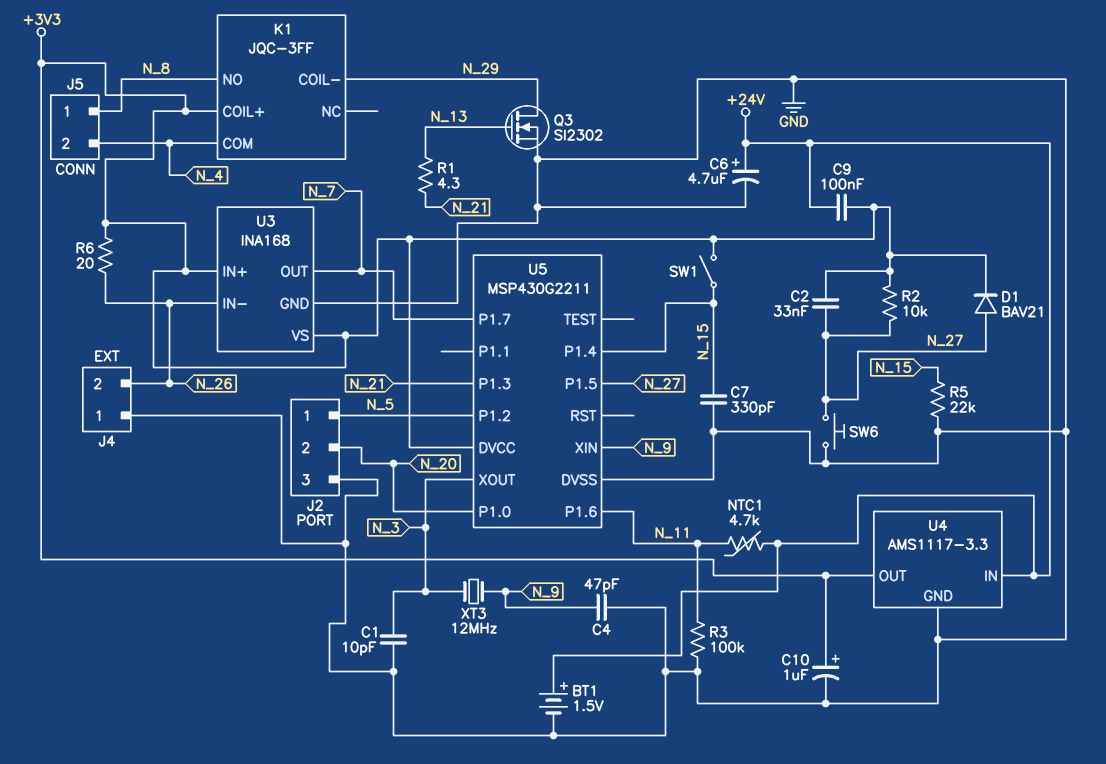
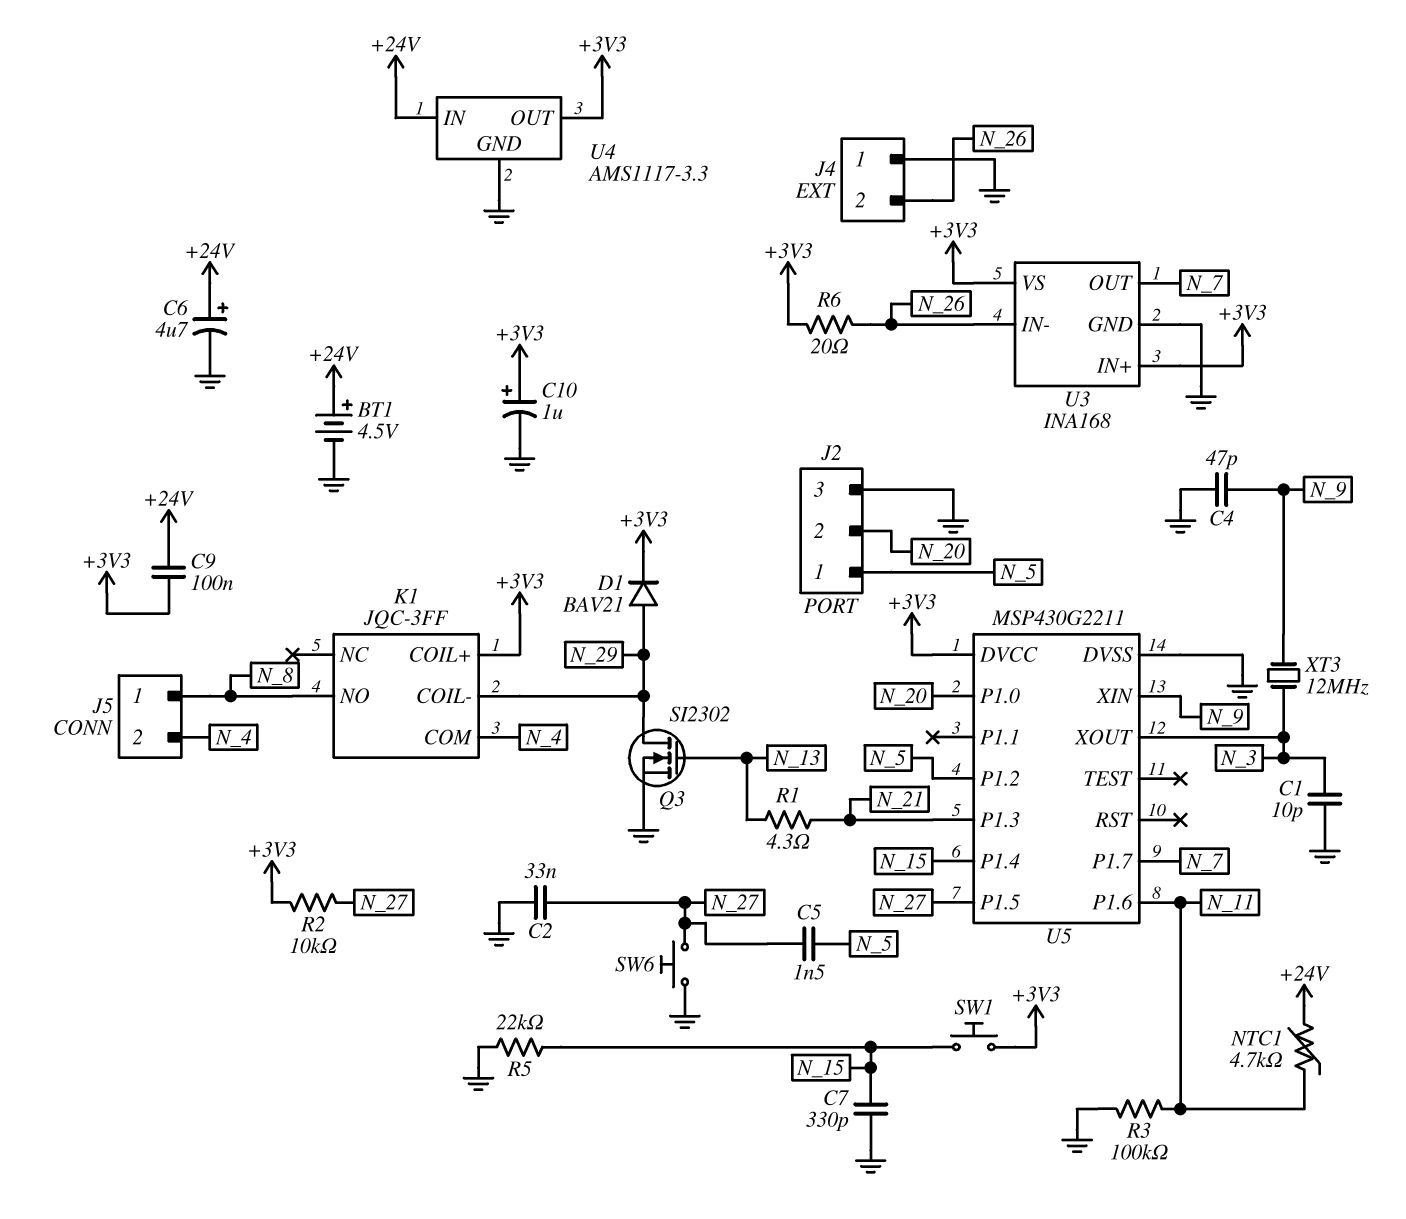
BT1: 1.5V (plus +24V, minus GND) -> 4.5V (plus +24V, minus GND)
C2: 33nF (+3V3, N_27) -> 33nF (GND, N_27)
C5: none -> 1.5nF (N_5, N_27)
D1: diode BAV21 (A N_27, K +3V3) -> diode BAV21 (A N_29, K +3V3)
SW1: switch (+3V3, N_15) -> button (+3V3, N_15)

